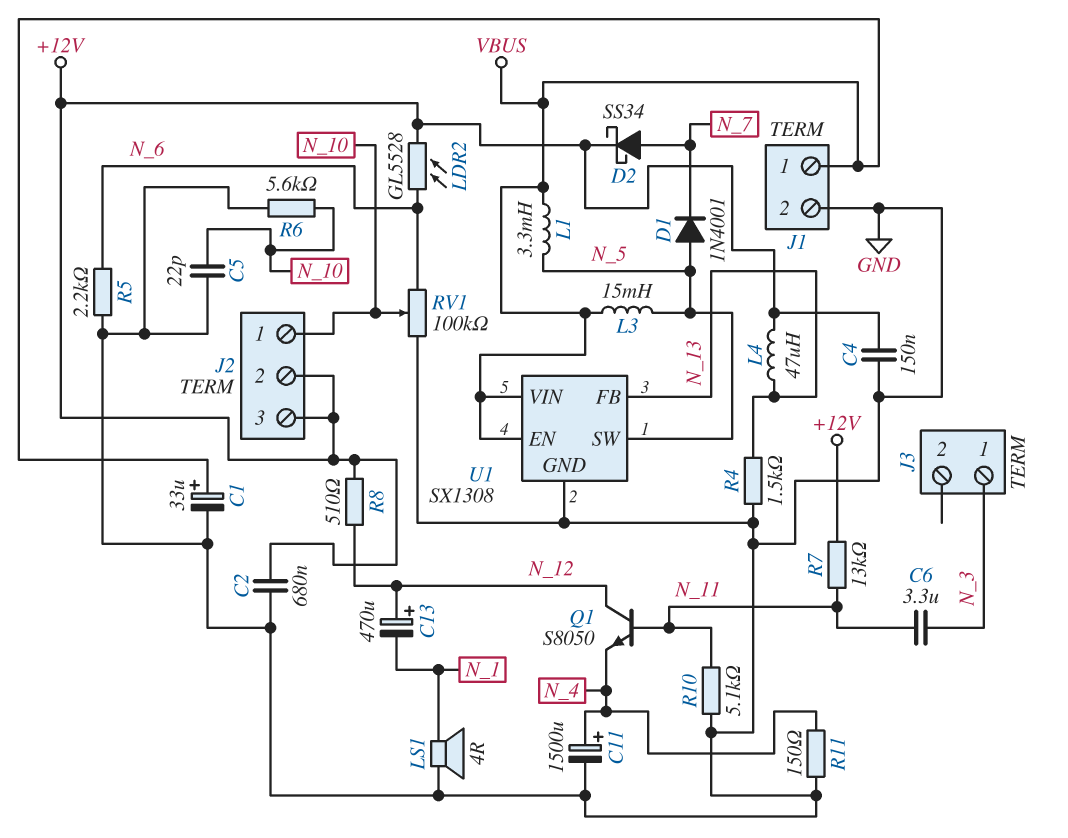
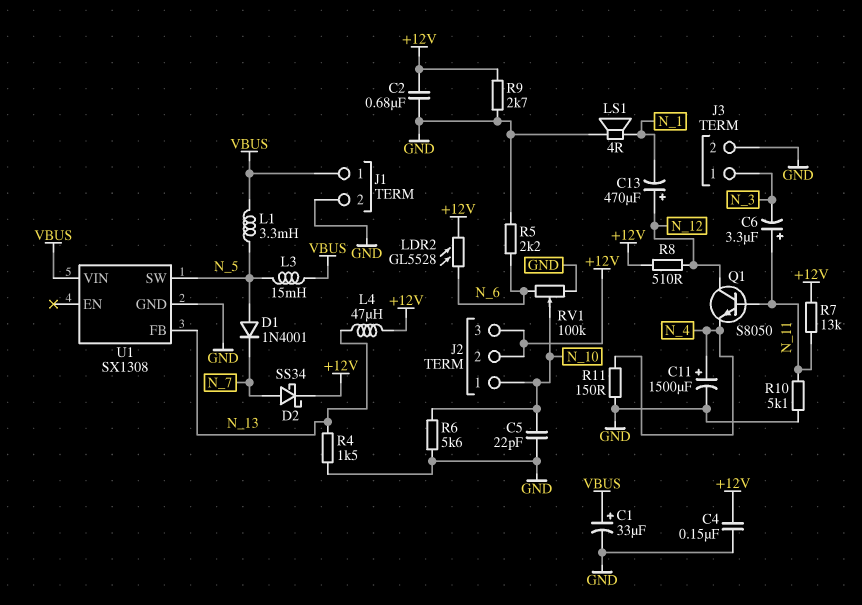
C6: 3.3uF (N_3, N_11) -> 3.3uF (plus N_11, minus N_3)
J3 pin 2: none -> GND
R9: none -> 2.7k (+12V, GND)
U1 pin EN: VBUS -> none

